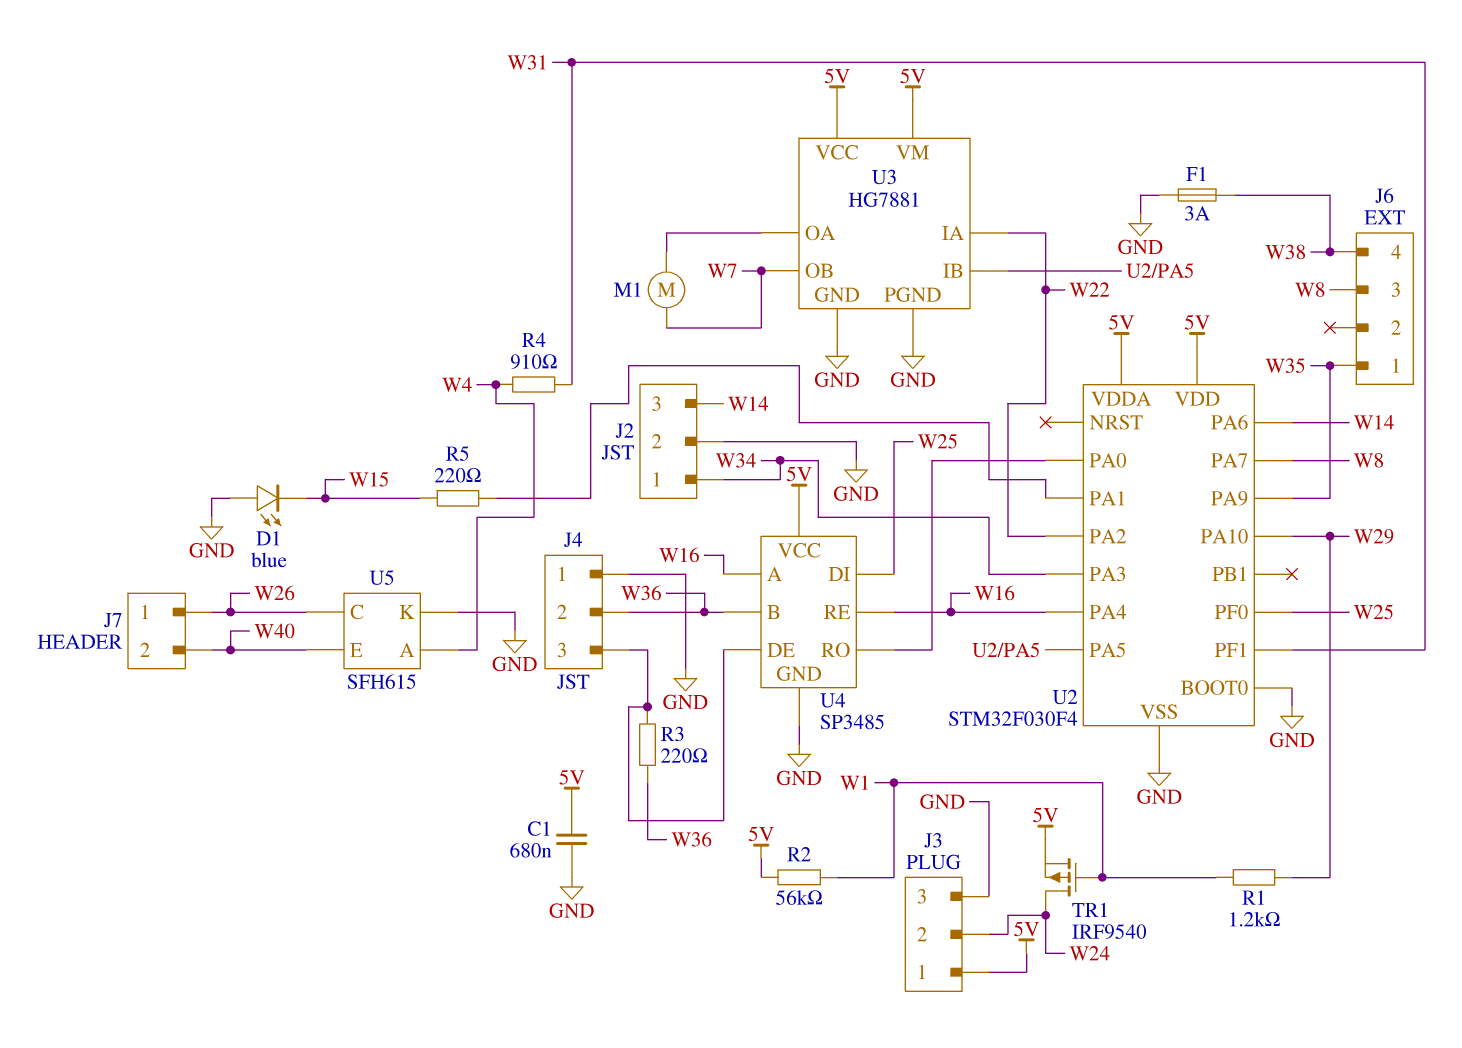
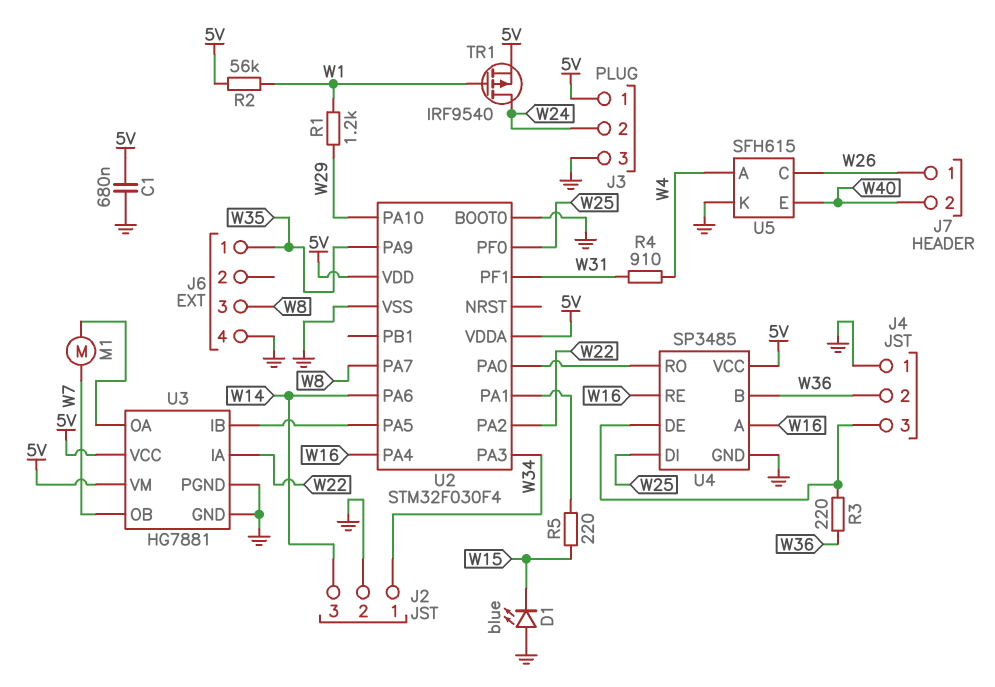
F1: 3A (GND, W38) -> none
J6 pin 4: W38 -> GND

